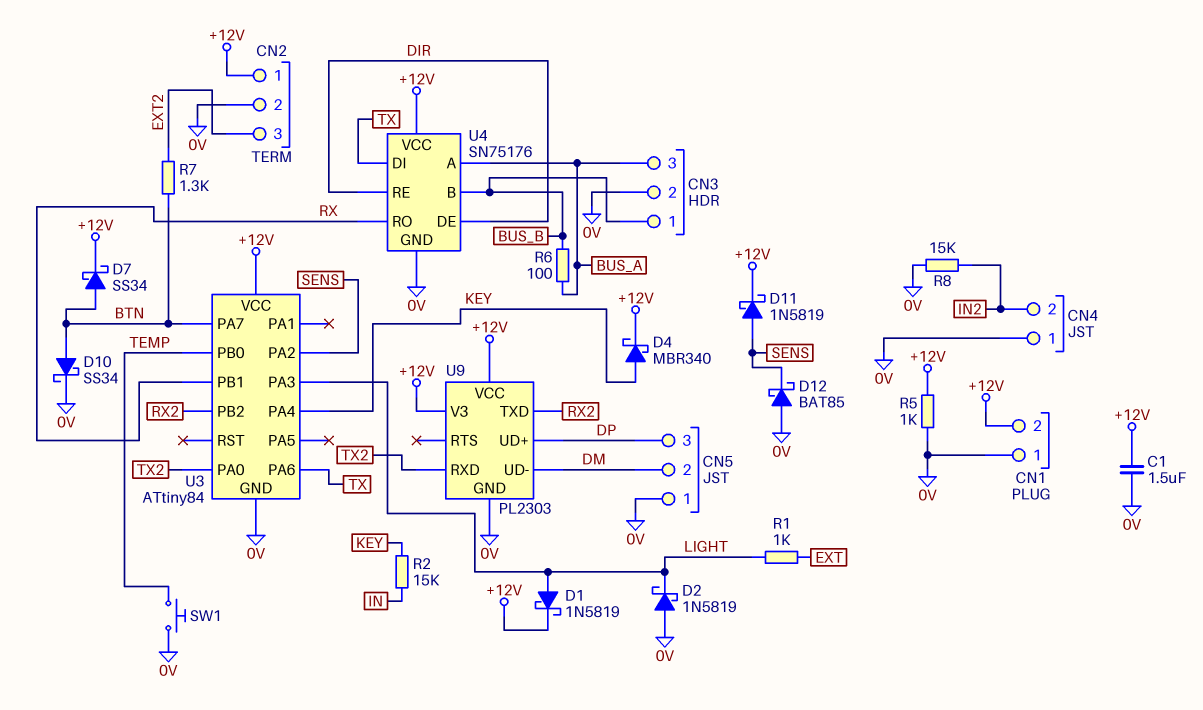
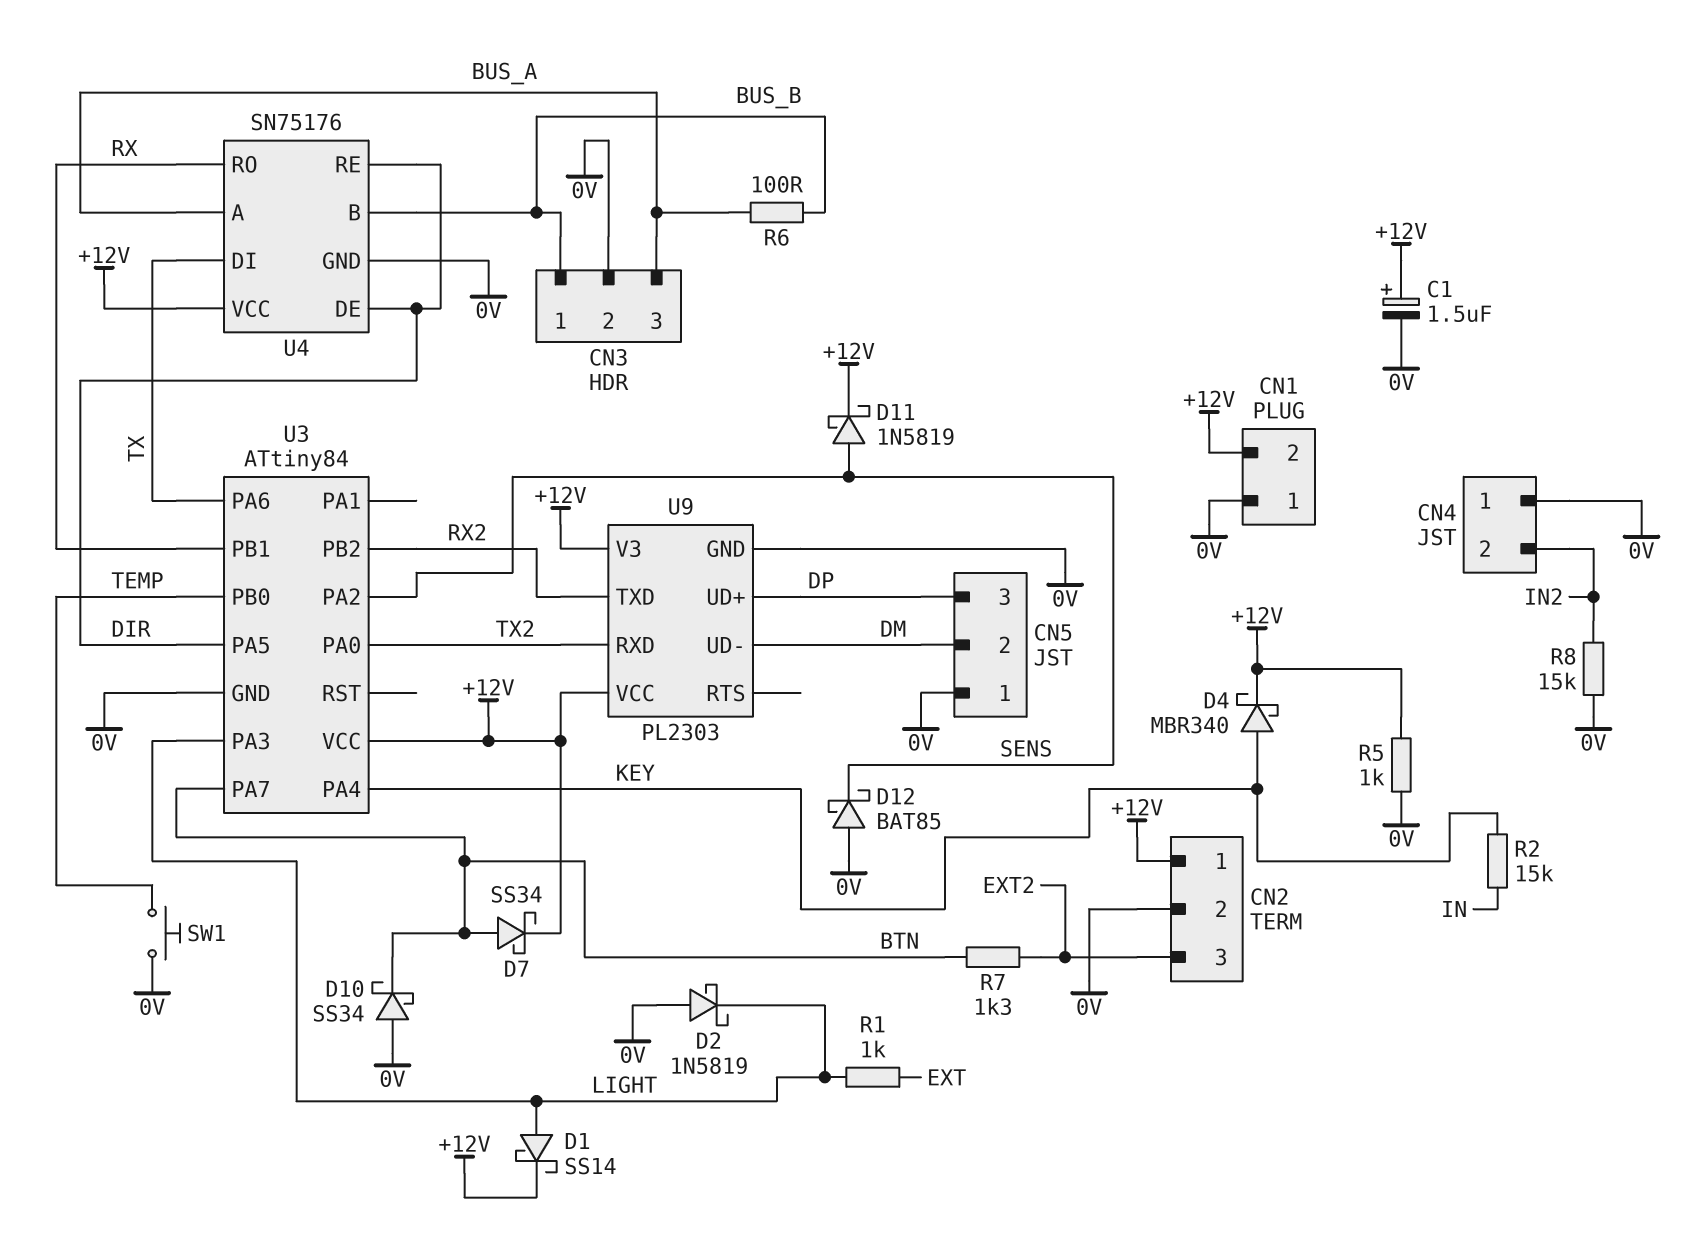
C1: 1.5uF (+12V, 0V) -> 1.5uF (plus +12V, minus 0V)
D1: schottky 1N5819 (A LIGHT, K +12V) -> schottky SS14 (A LIGHT, K +12V)
D10: schottky SS34 (A BTN, K 0V) -> schottky SS34 (A 0V, K BTN)
U3 pin PA5: none -> DIR

